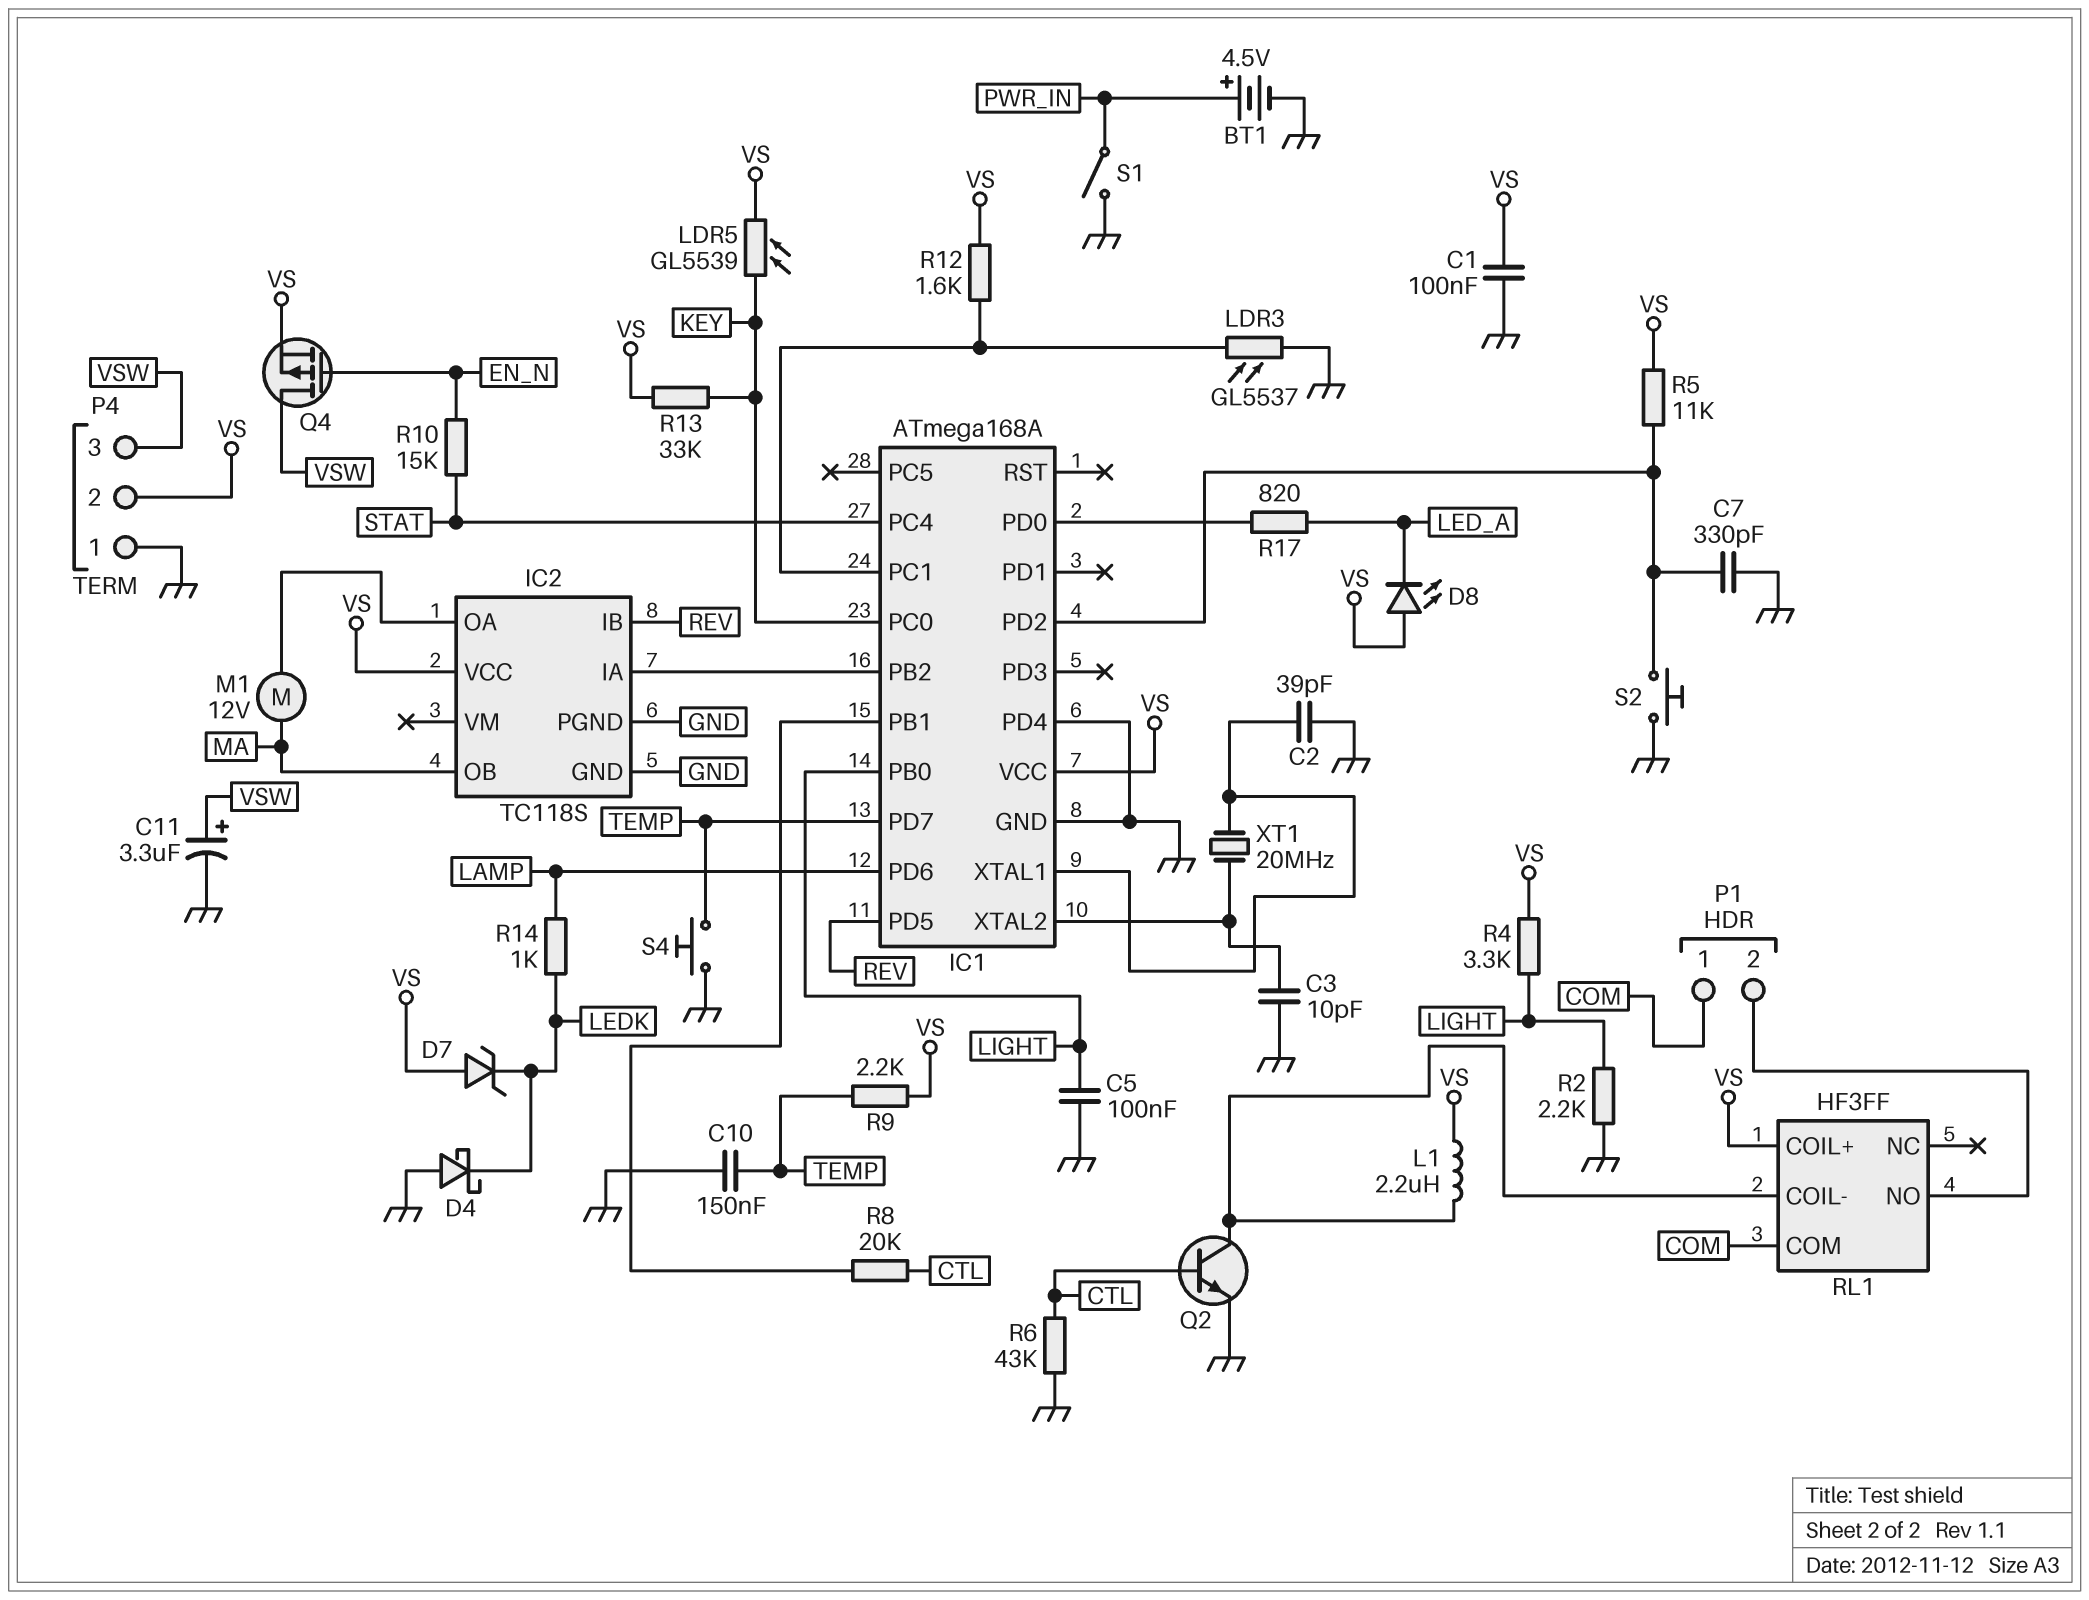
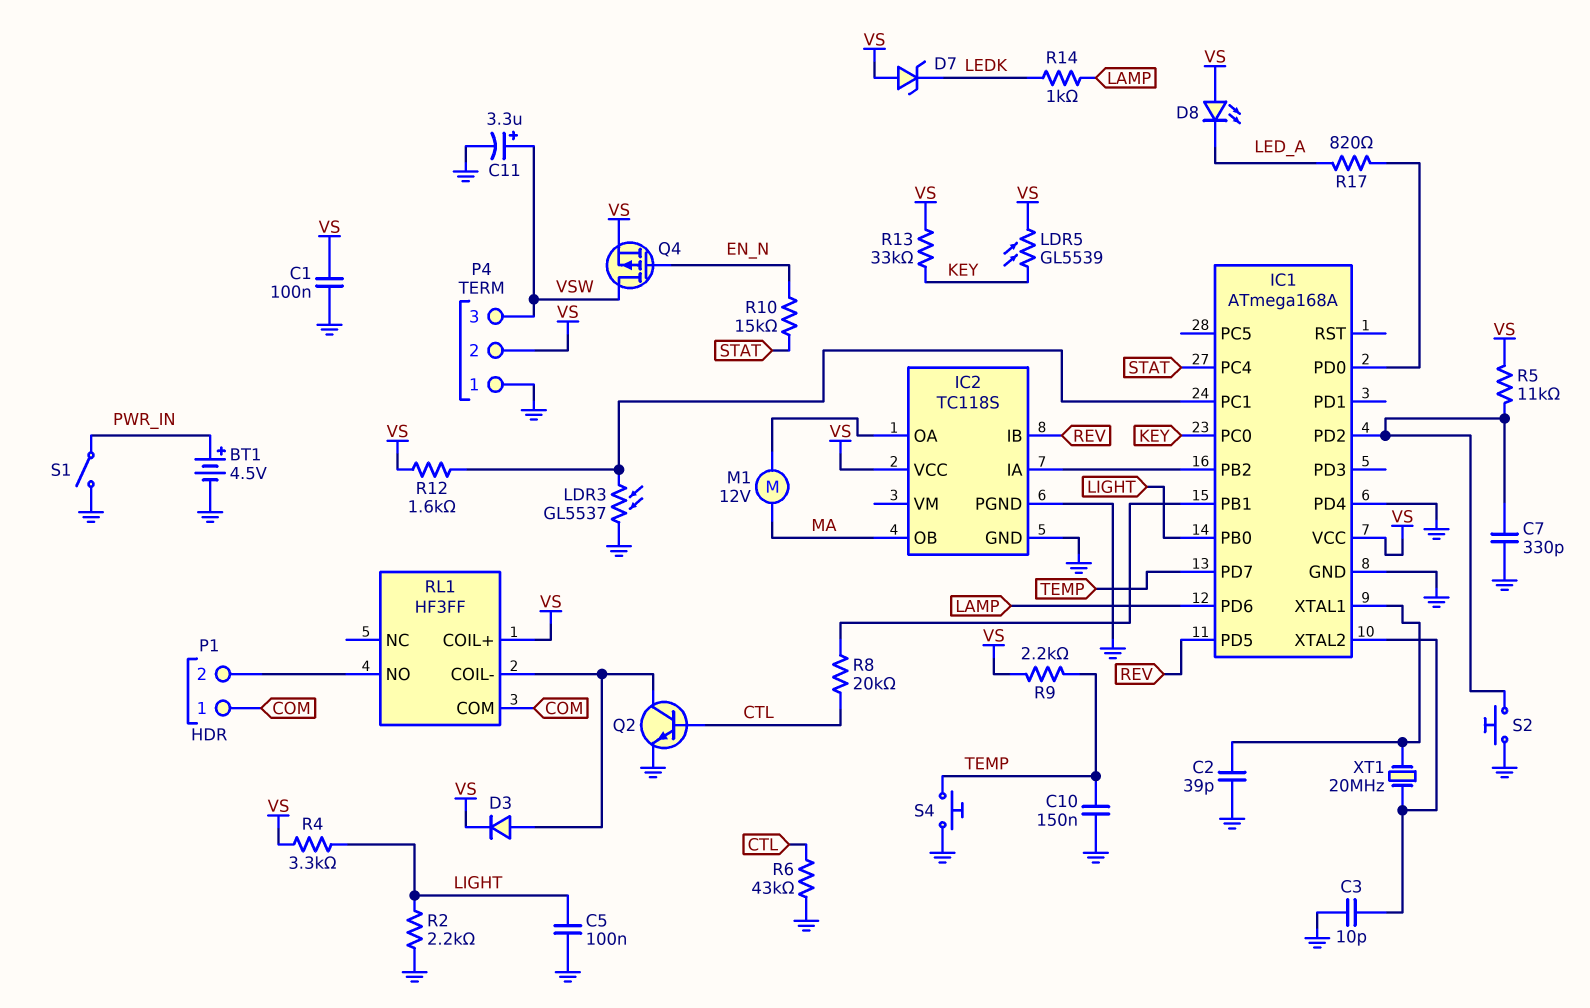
D3: none -> diode (A RL1/COIL-, K VS)
D4: schottky (A GND, K LEDK) -> none
L1: 2.2uH (RL1/COIL-, VS) -> none

